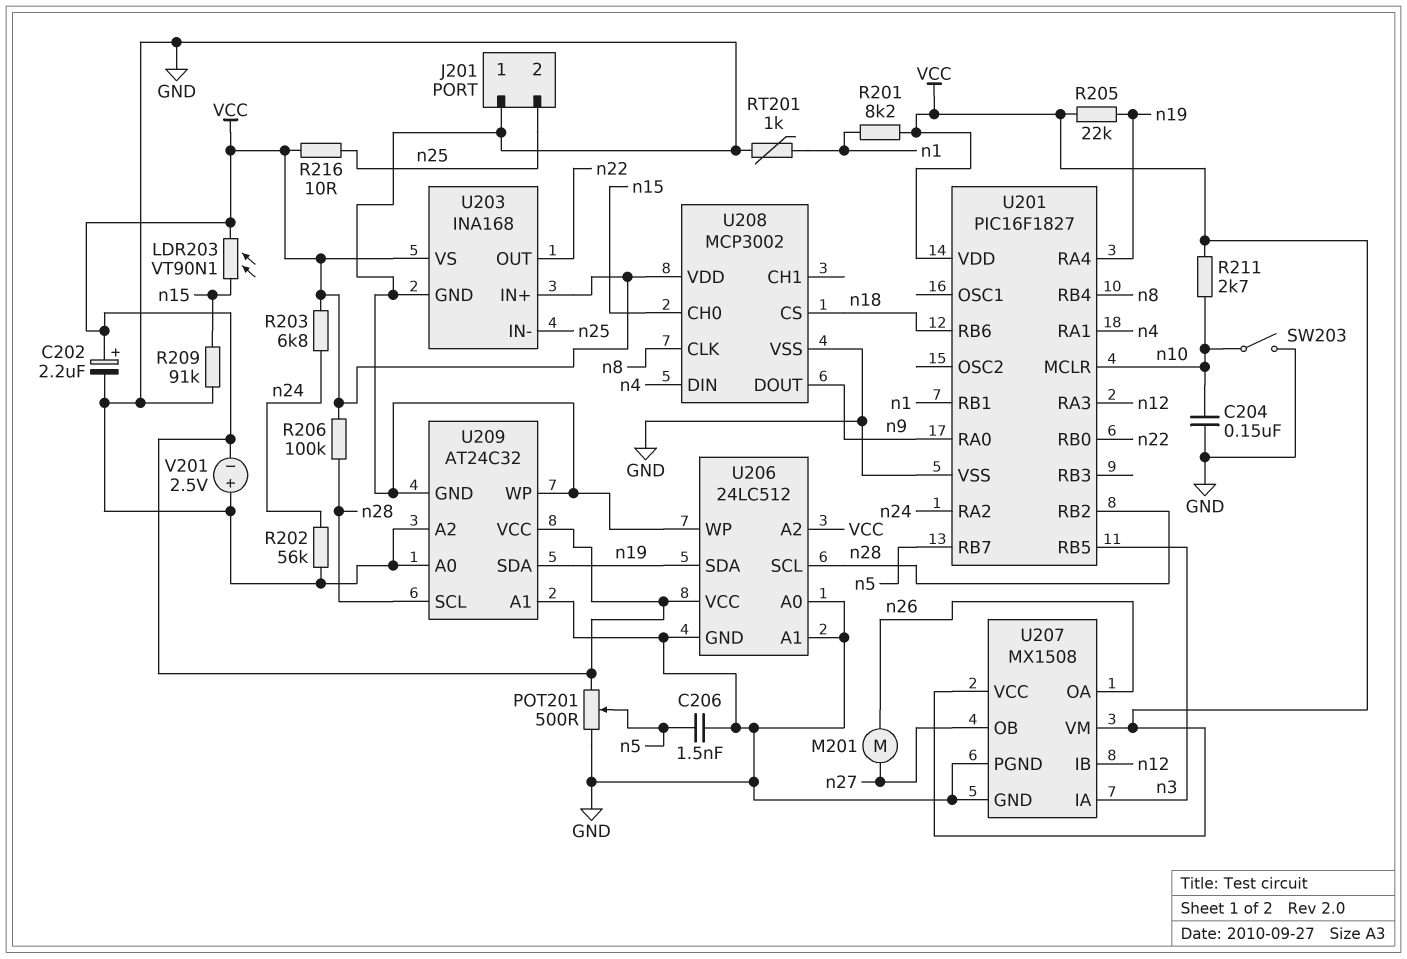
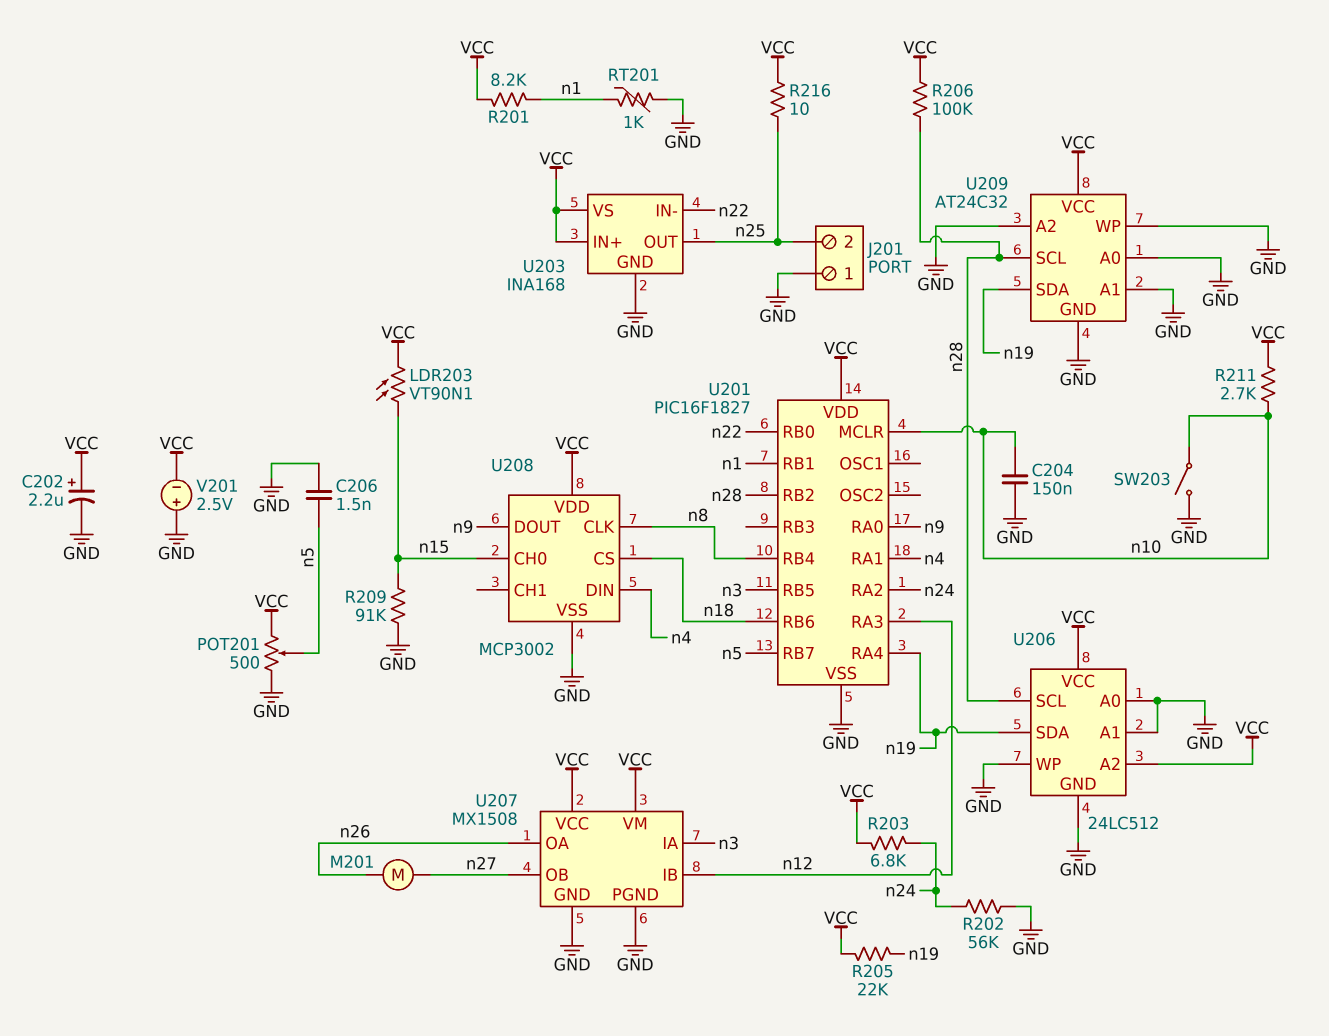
U203 pin IN-: n25 -> n22
U203 pin OUT: n22 -> n25

